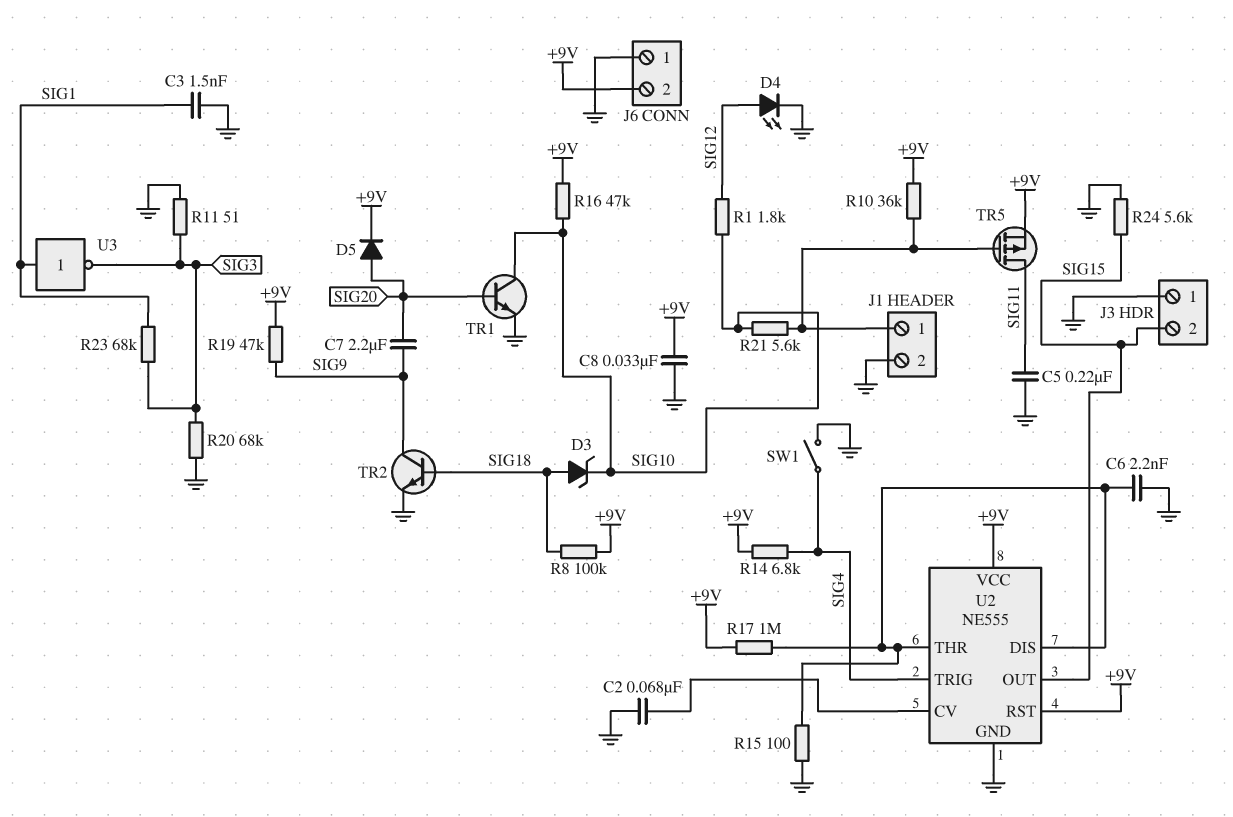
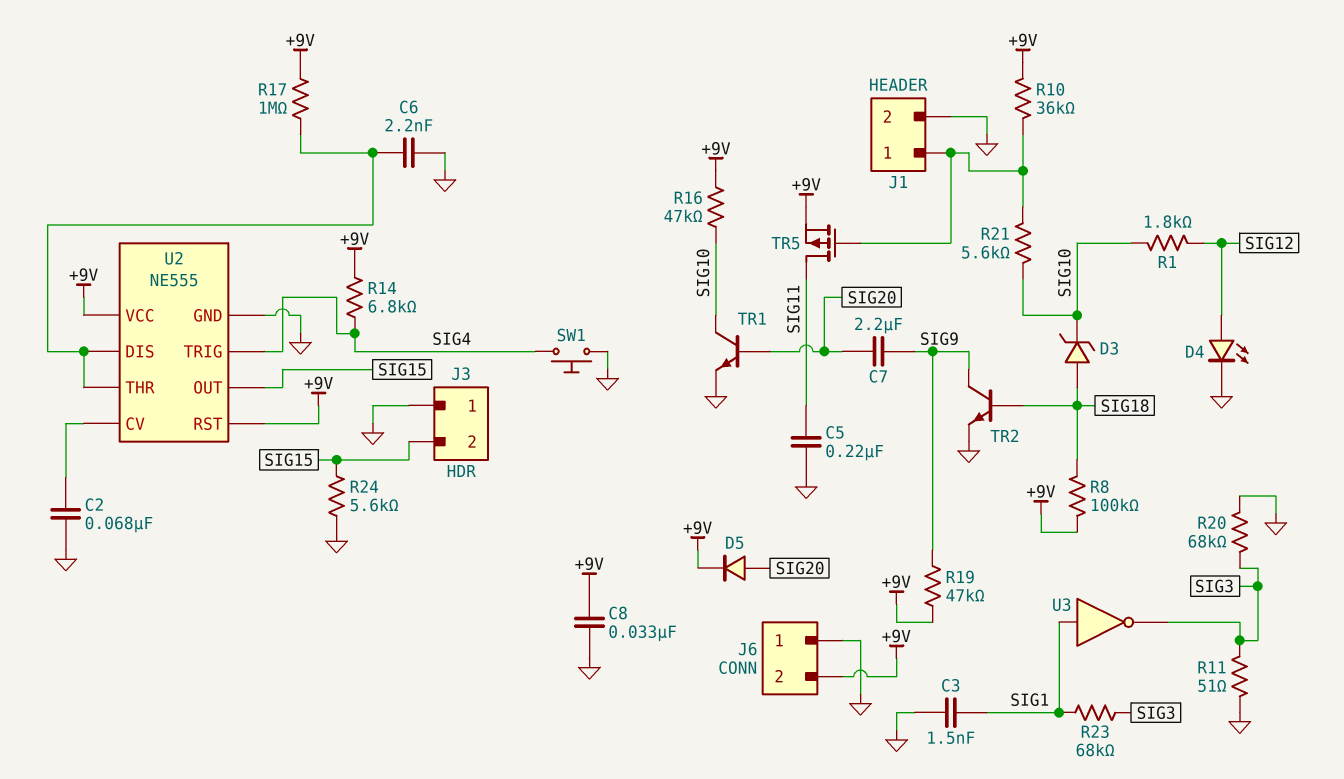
R15: 100 (GND, U2/DIS) -> none
SW1: switch (GND, SIG4) -> button (GND, SIG4)

